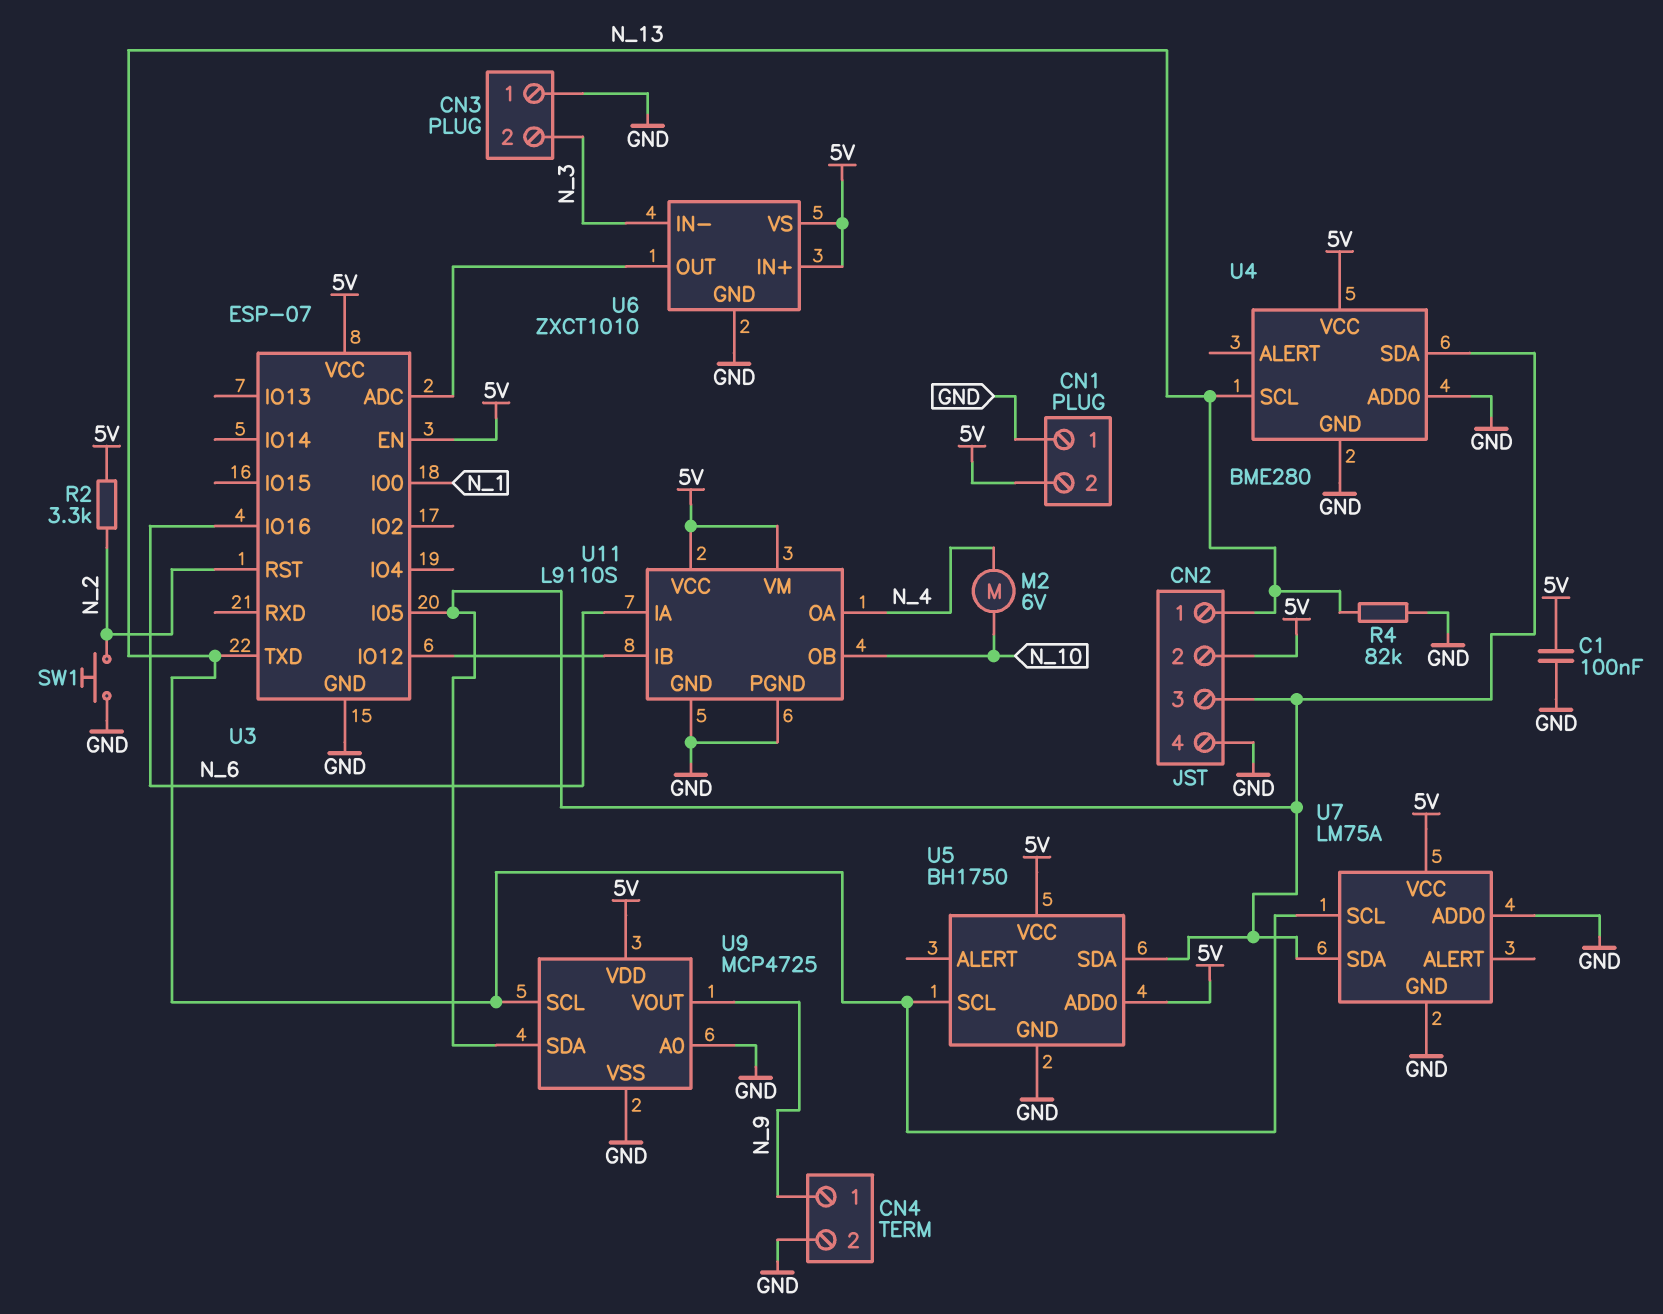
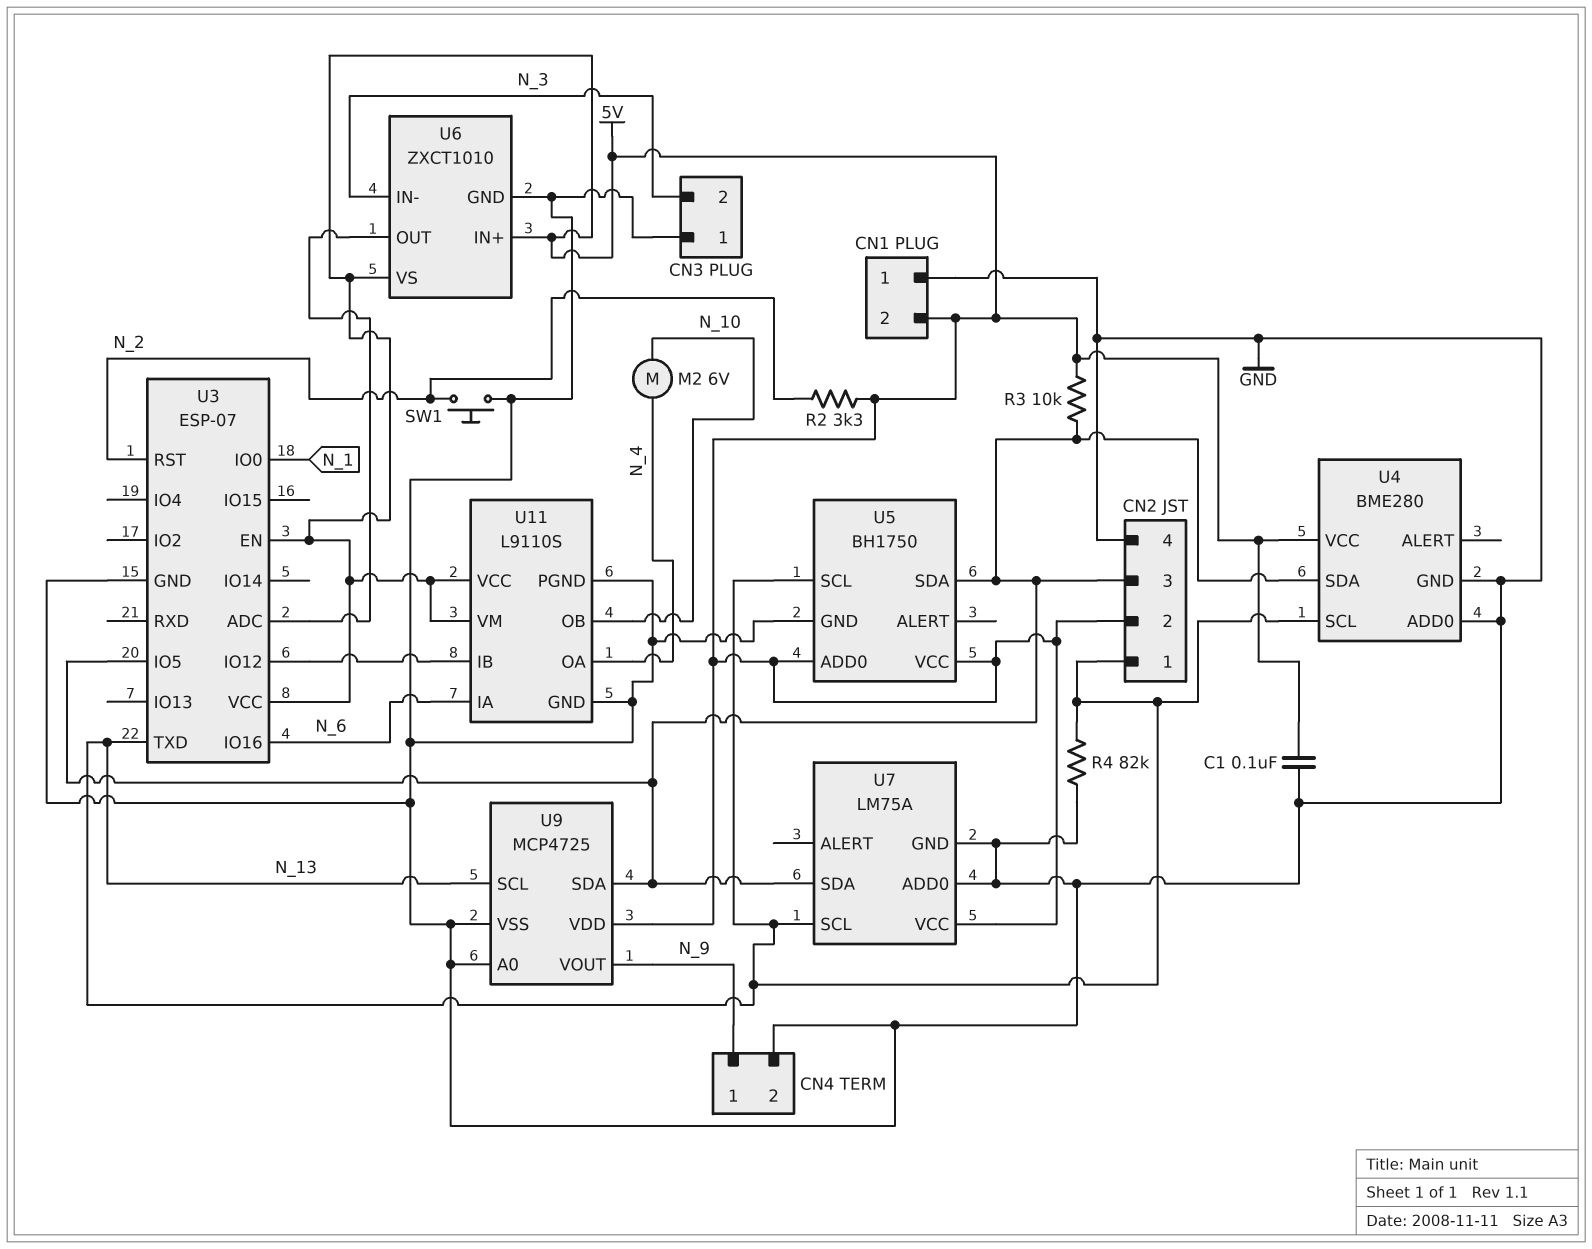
R3: none -> 10k (5V, CN2/3)

